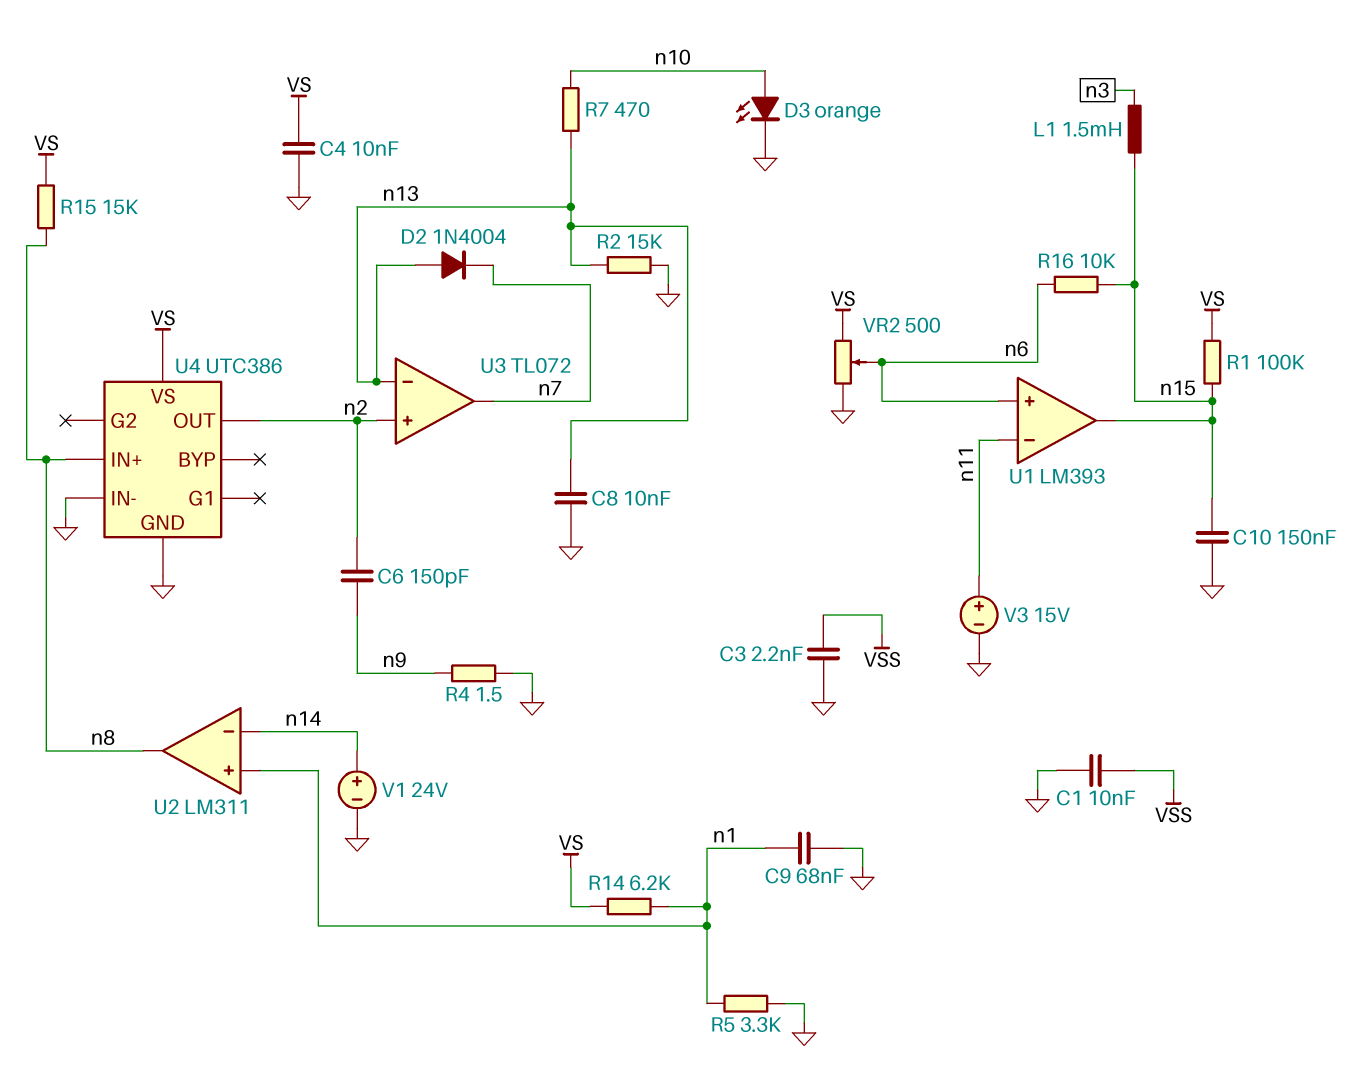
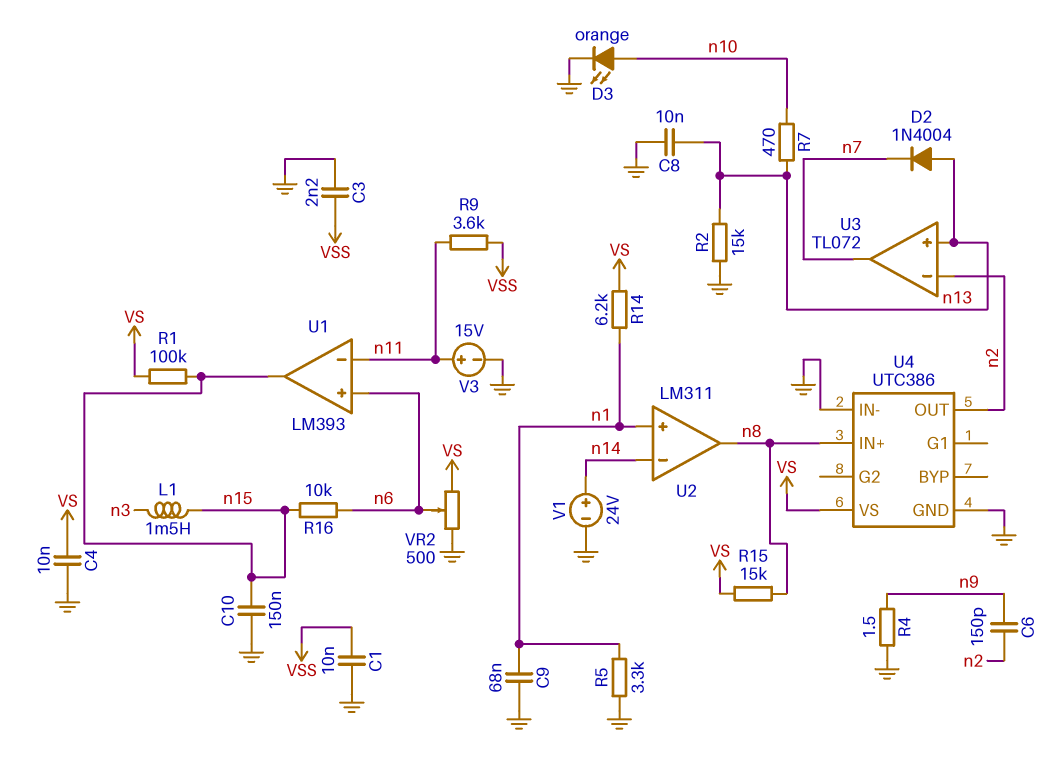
R9: none -> 3.6k (VSS, n11)
U3 pin in+: n2 -> n13
U3 pin in-: n13 -> n2

